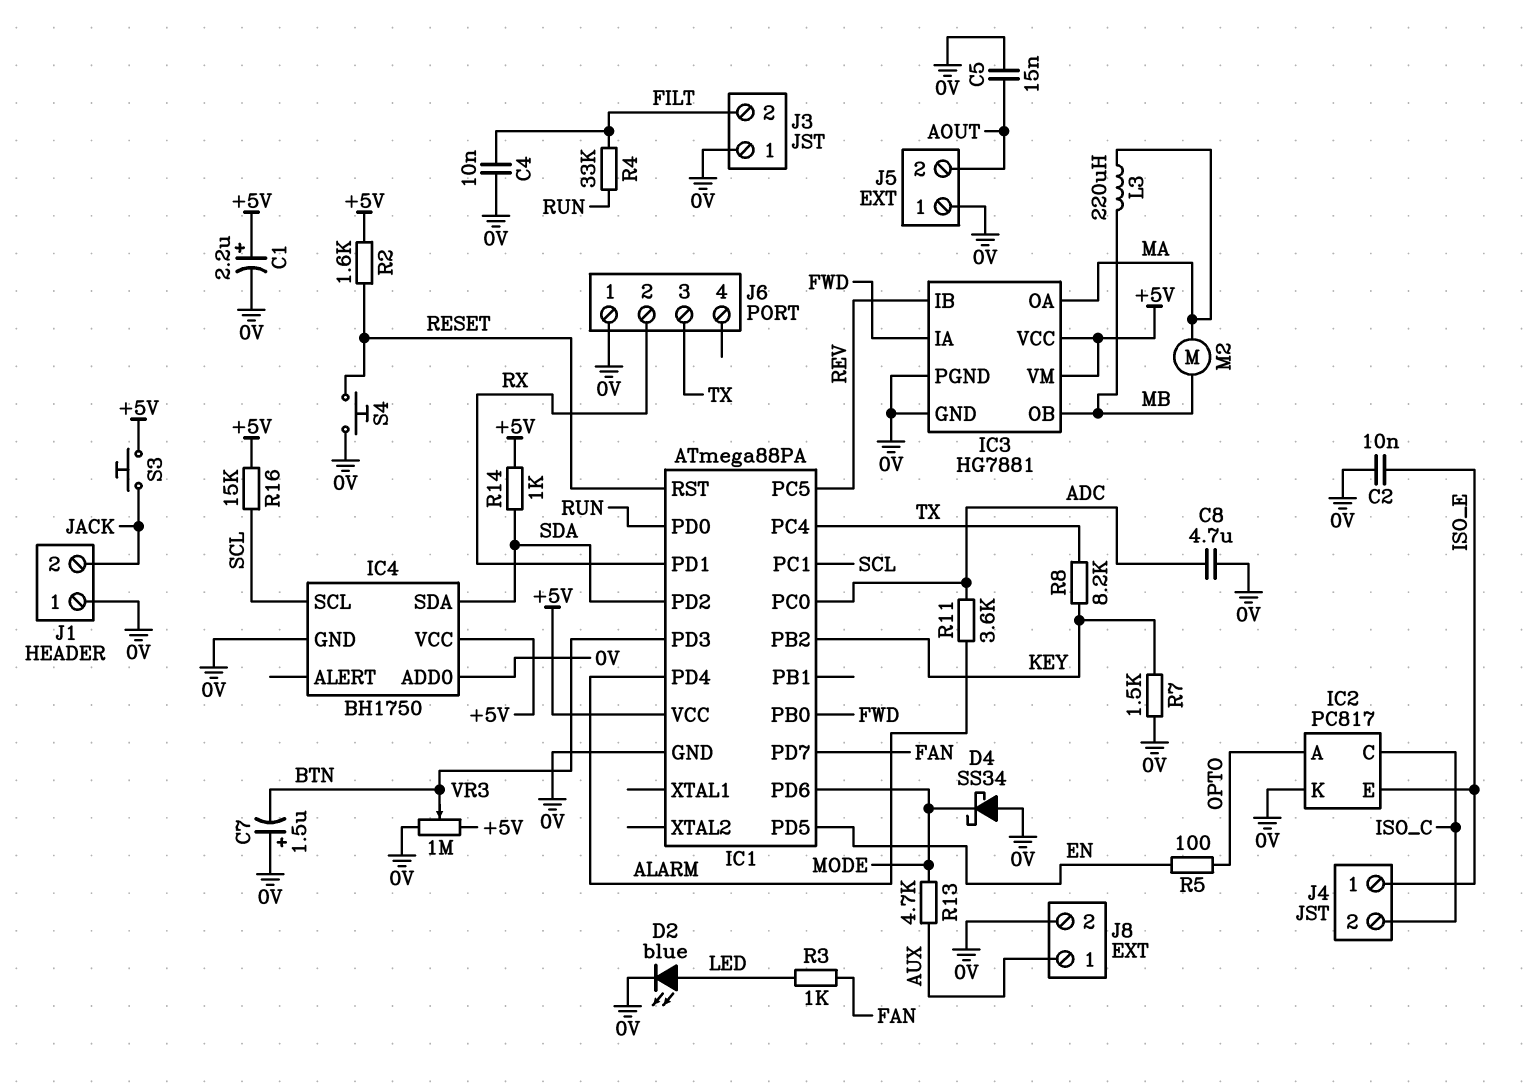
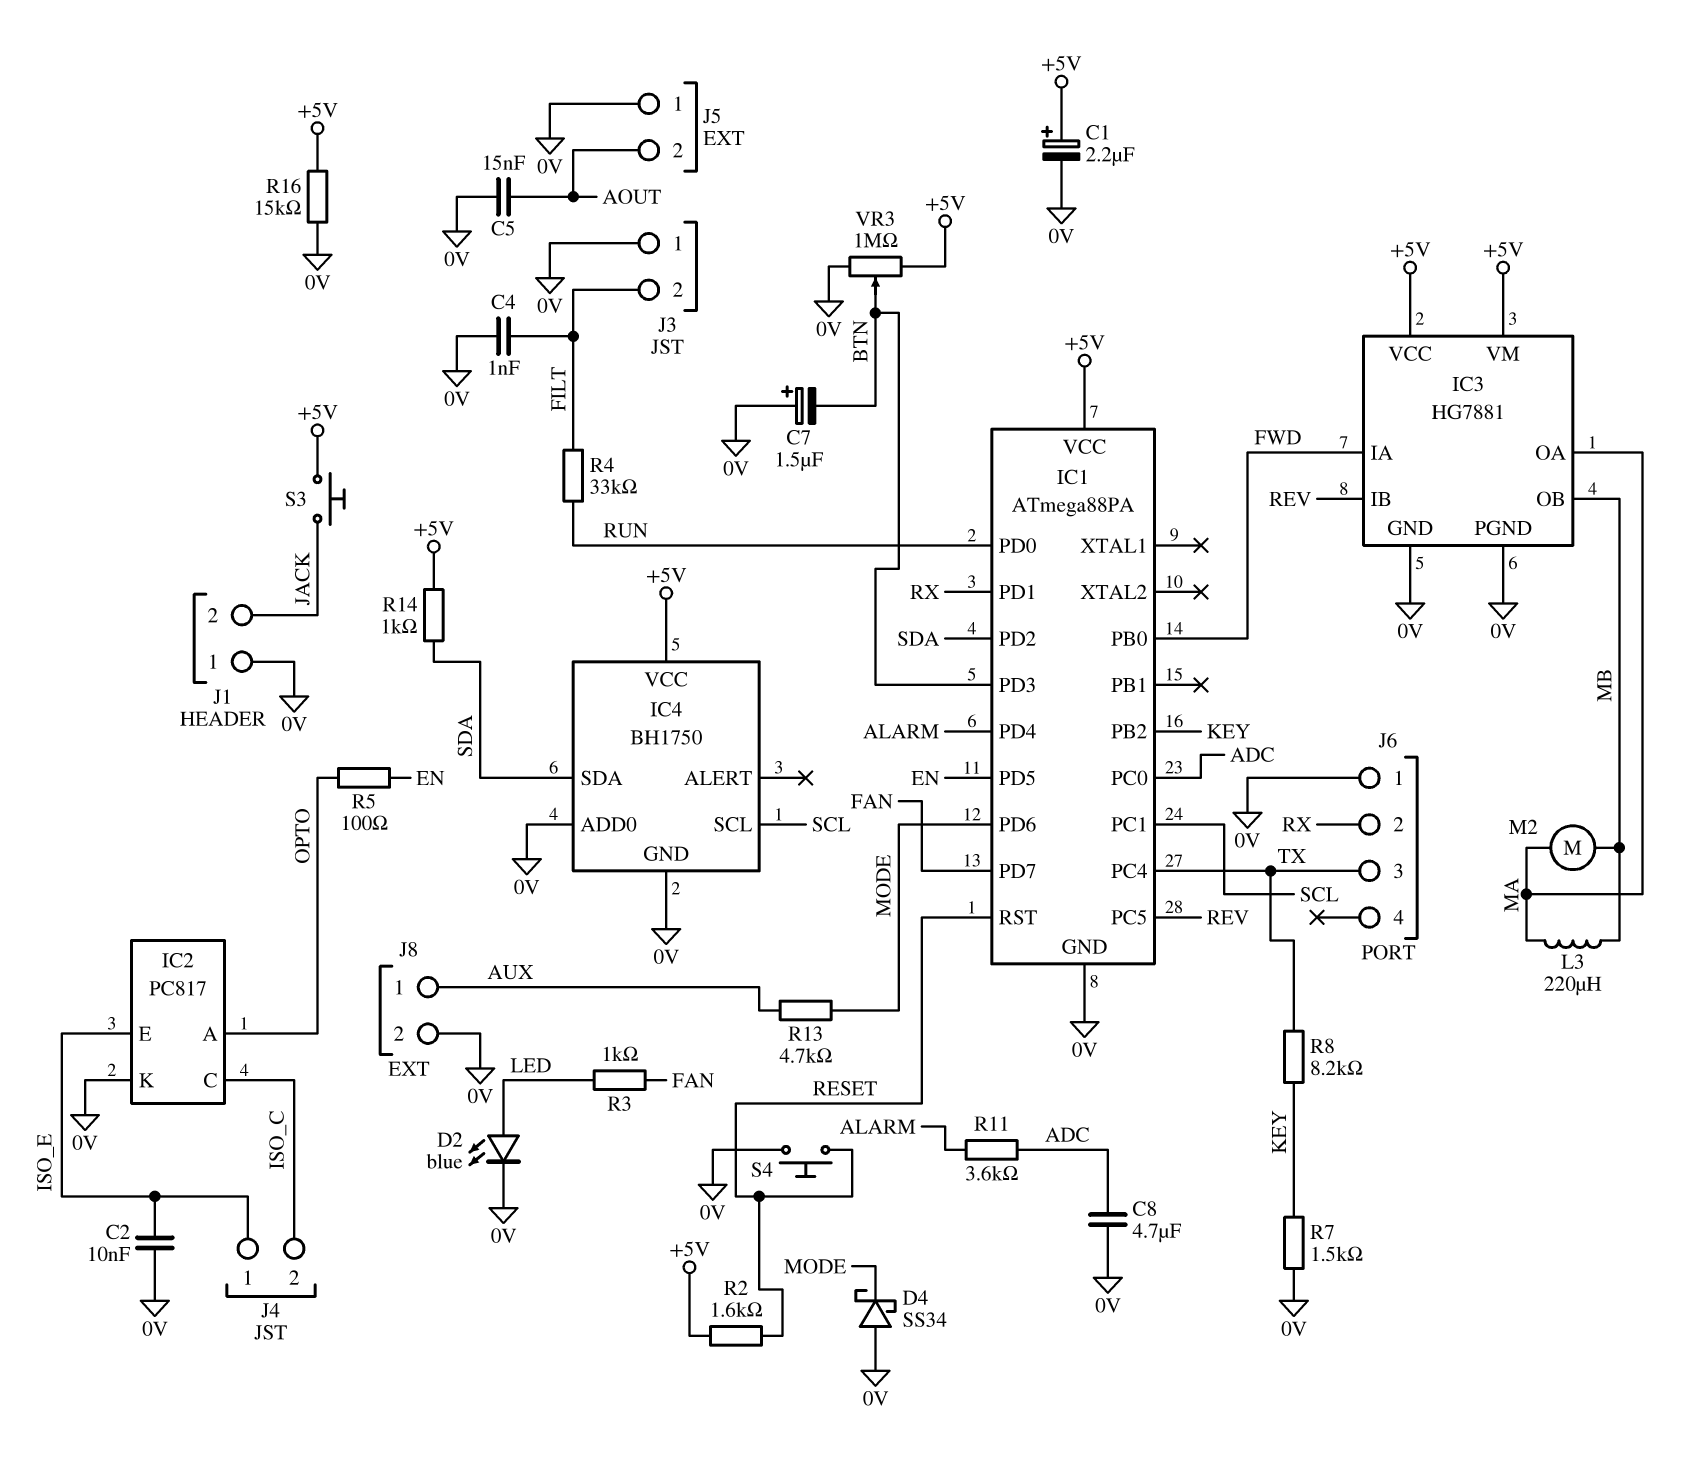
C4: 10nF (0V, FILT) -> 1nF (0V, FILT)
R16: 15k (+5V, SCL) -> 15k (+5V, 0V)

